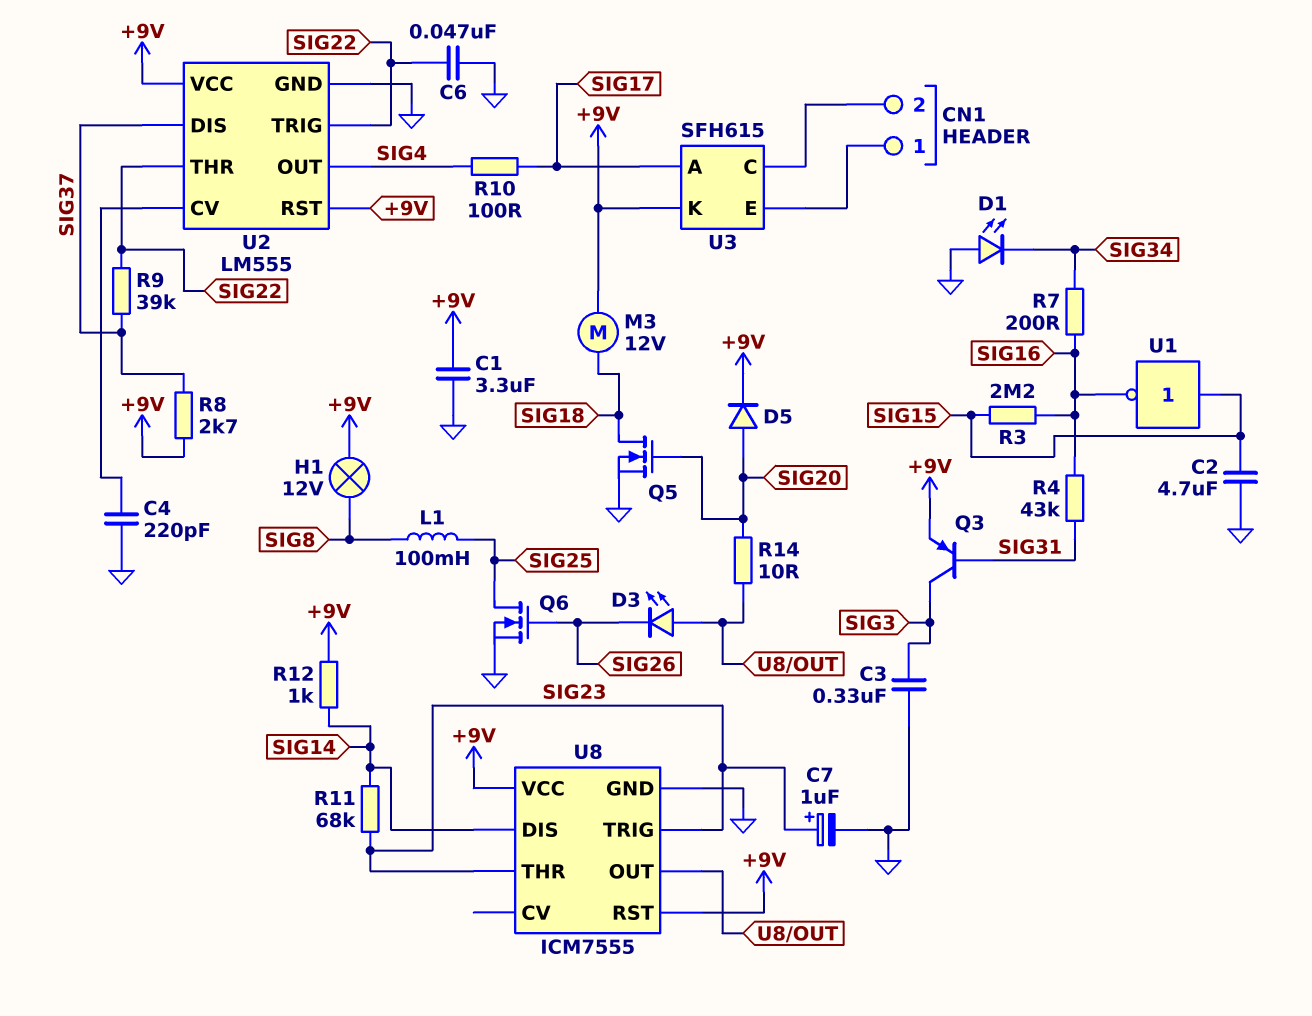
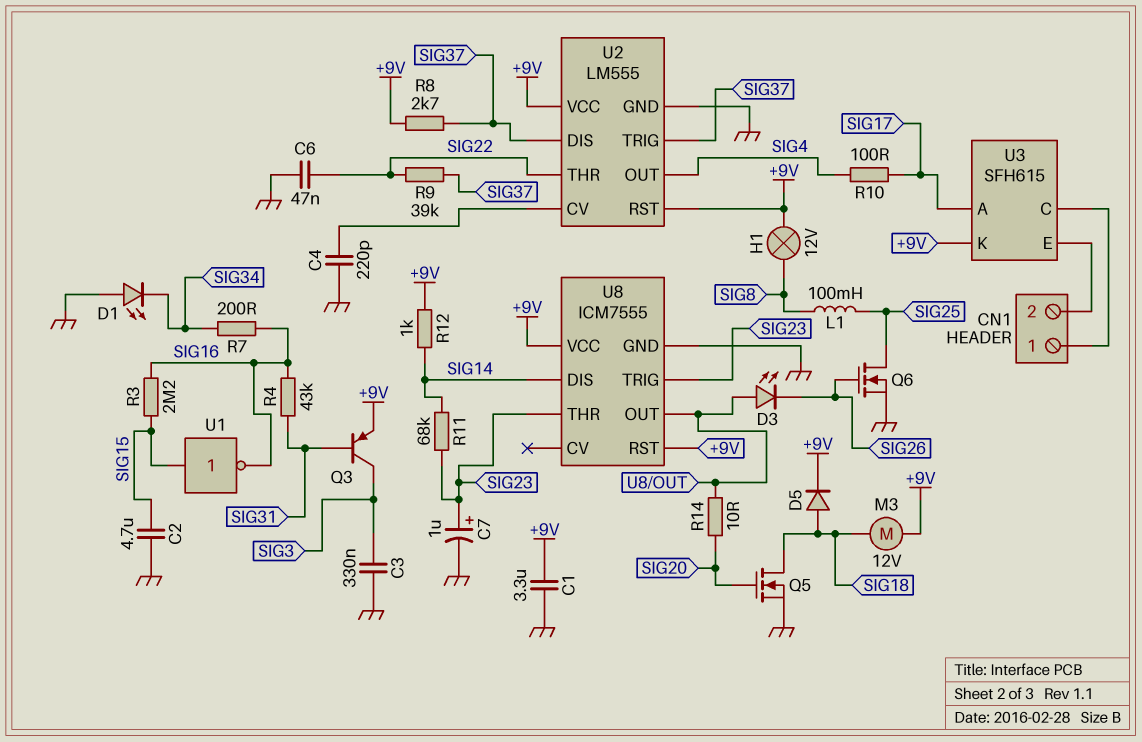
D5: diode (A SIG20, K +9V) -> diode (A SIG18, K +9V)
U2 pin TRIG: SIG22 -> SIG37
U3 pin C: CN1/2 -> CN1/1
U3 pin E: CN1/1 -> CN1/2

